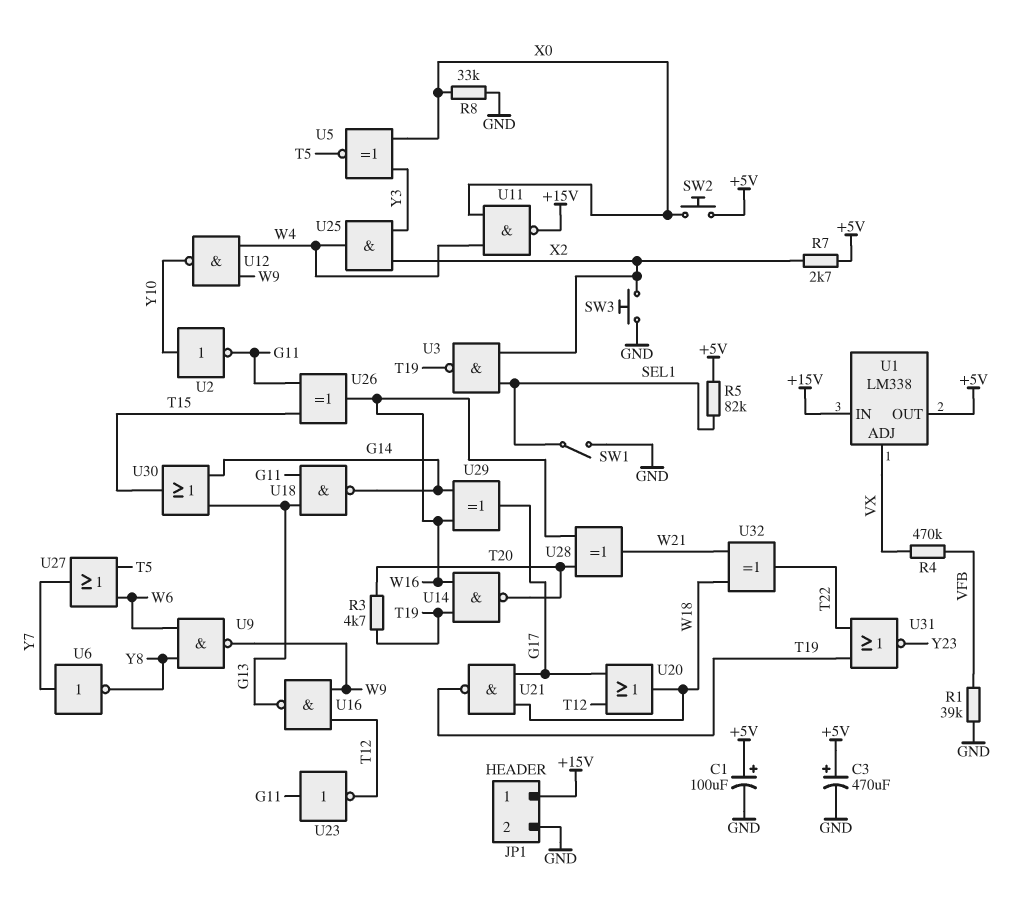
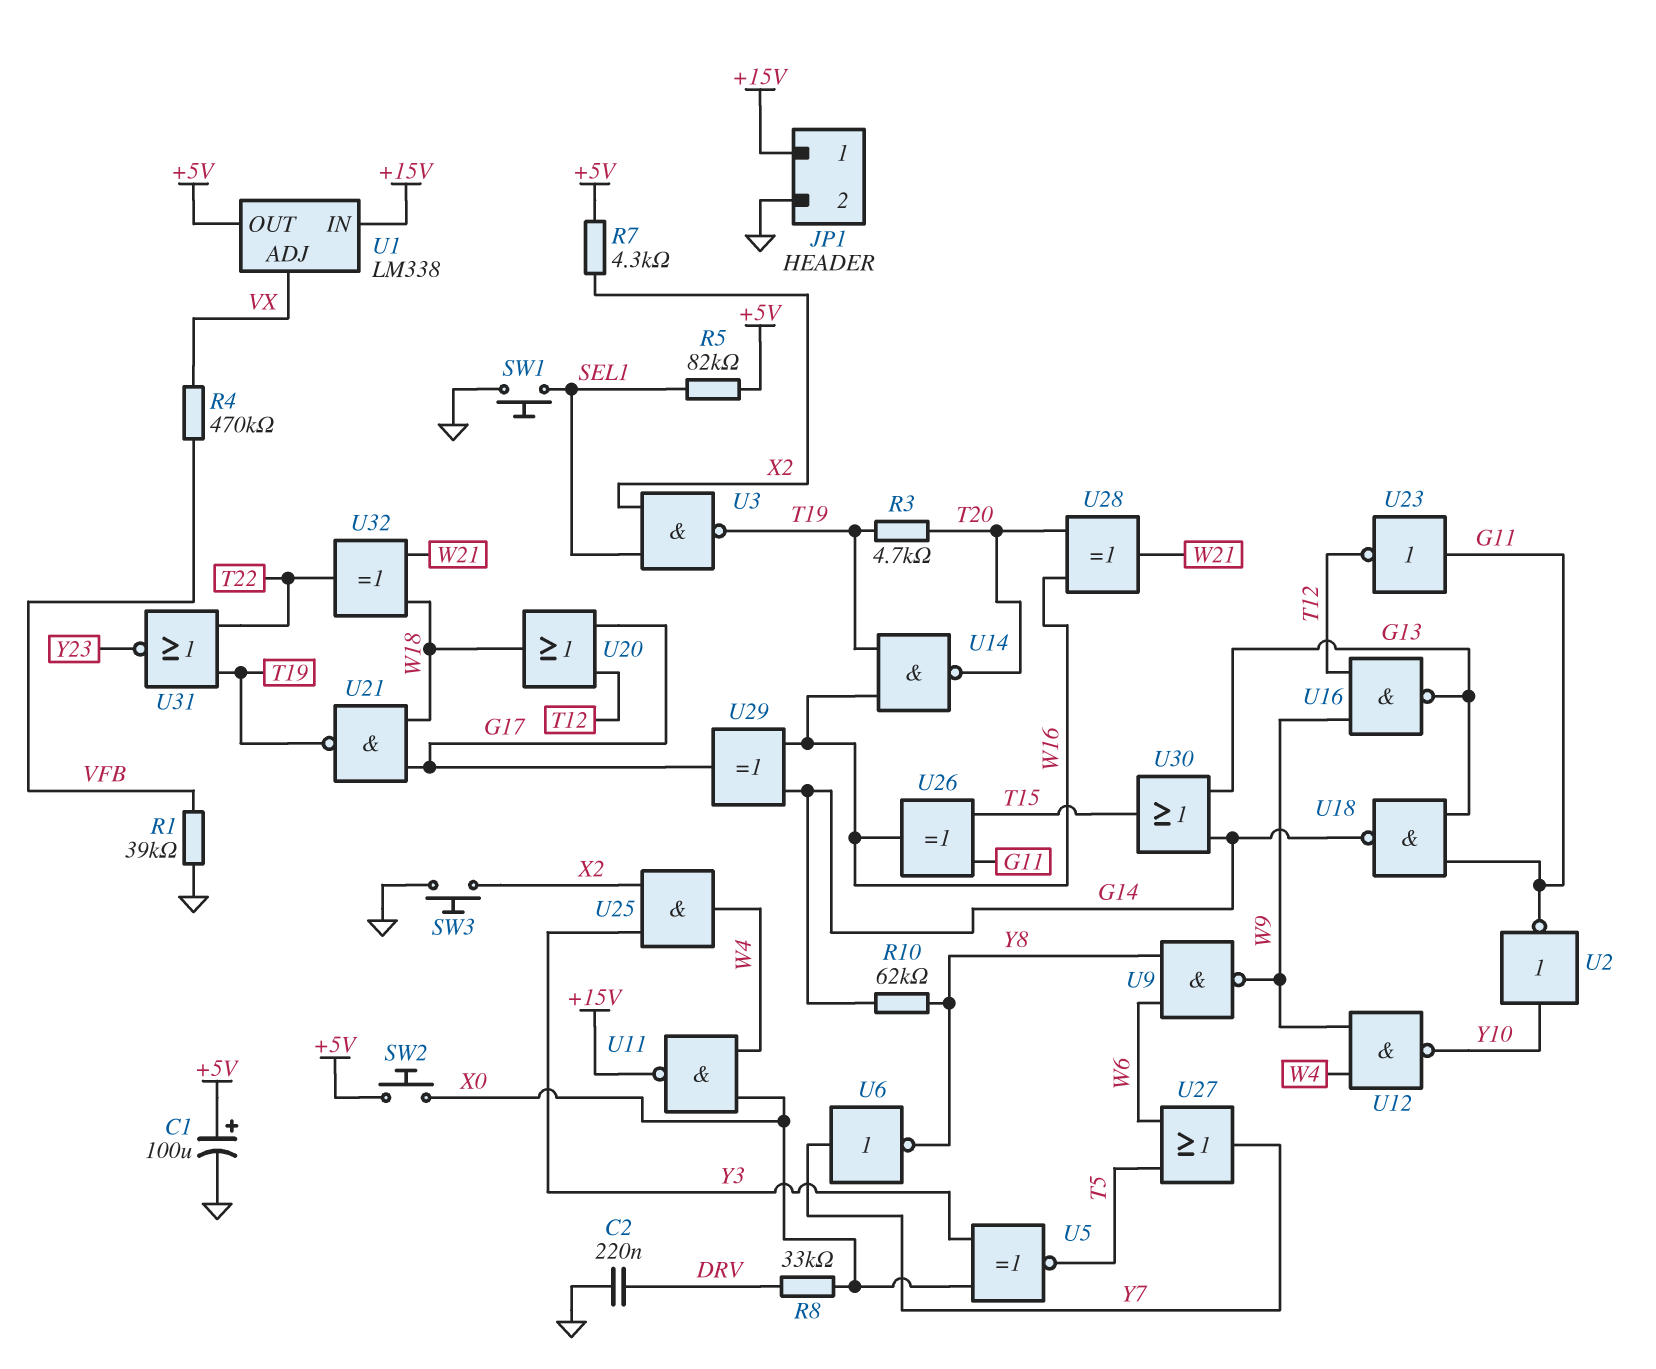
C2: none -> 220nF (DRV, GND)
C3: 470uF (plus +5V, minus GND) -> none
R7: 2.7k (+5V, X2) -> 4.3k (+5V, X2)
R8: 33k (GND, X0) -> 33k (DRV, X0)
R10: none -> 62k (G14, Y8)
SW1: switch (GND, SEL1) -> button (GND, SEL1)

